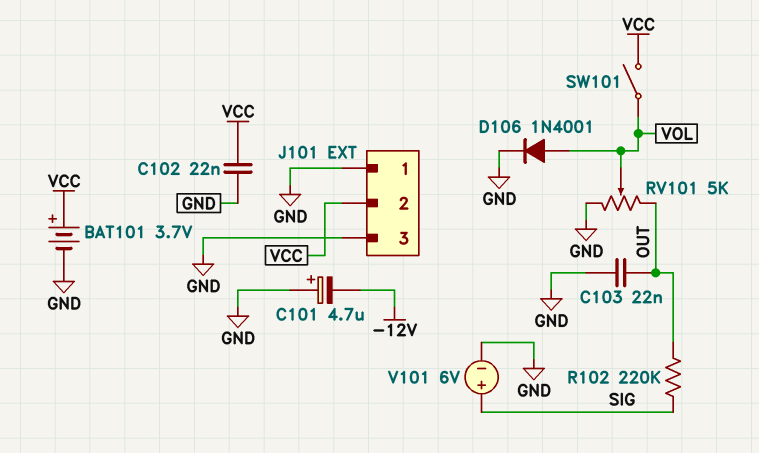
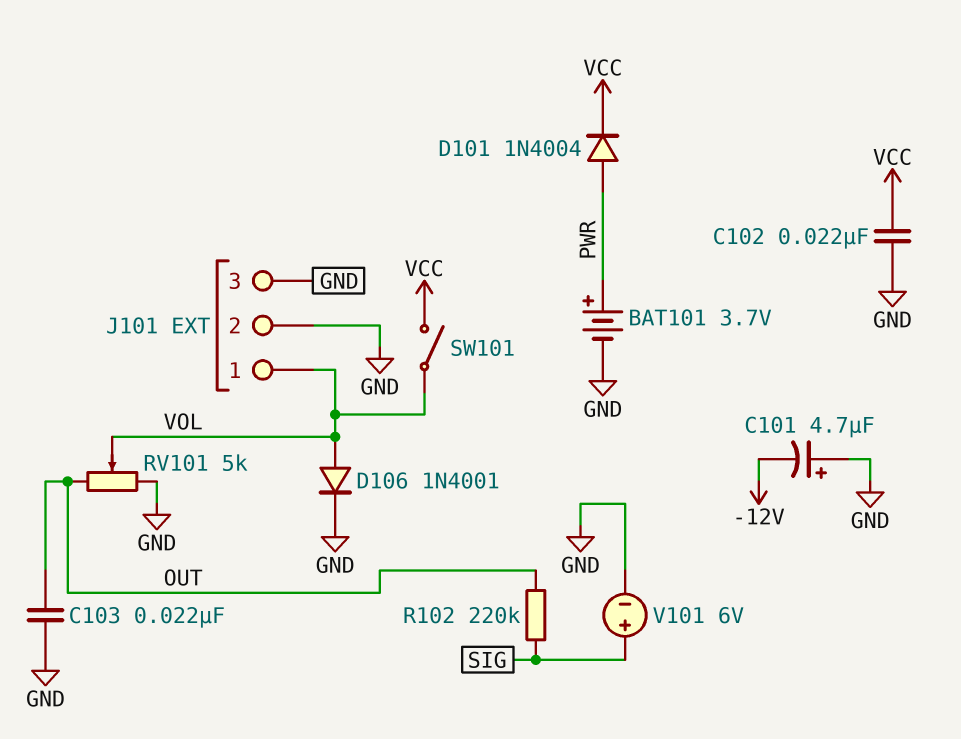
BAT101: 3.7V (plus VCC, minus GND) -> 3.7V (plus PWR, minus GND)
D101: none -> diode 1N4004 (A PWR, K VCC)
J101 pin 1: GND -> VOL
J101 pin 2: VCC -> GND

